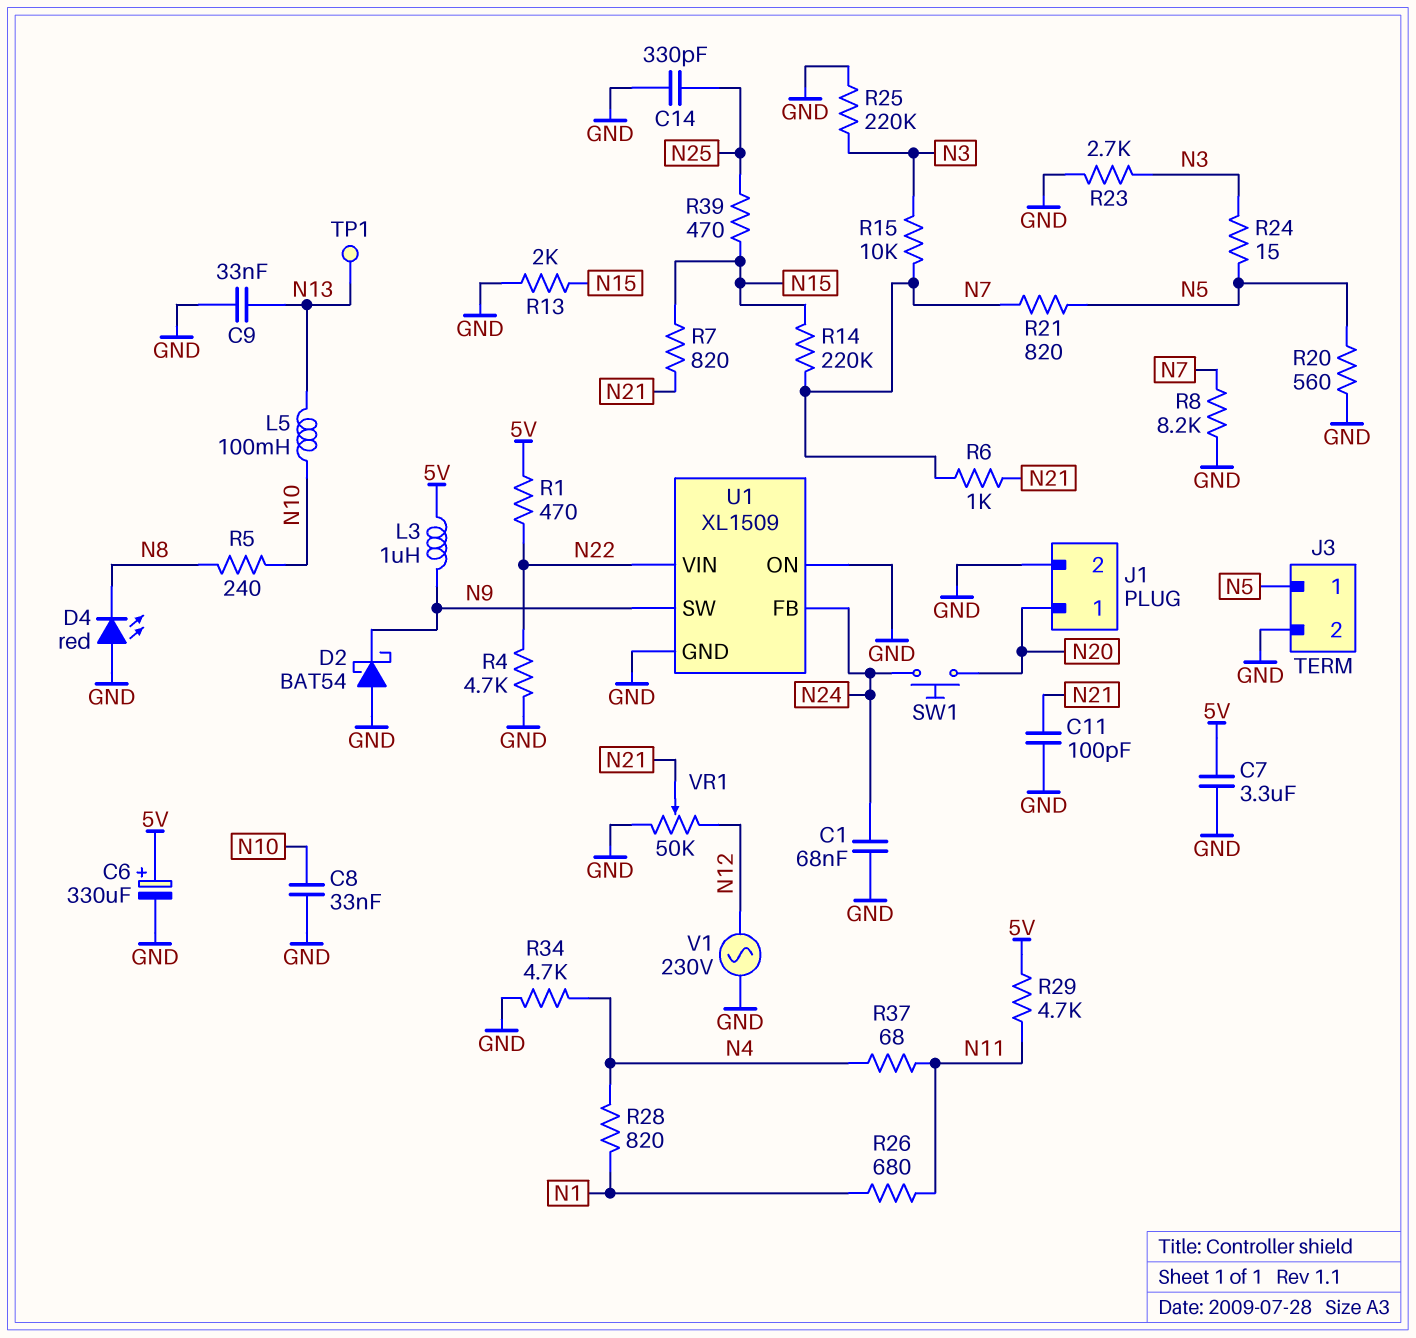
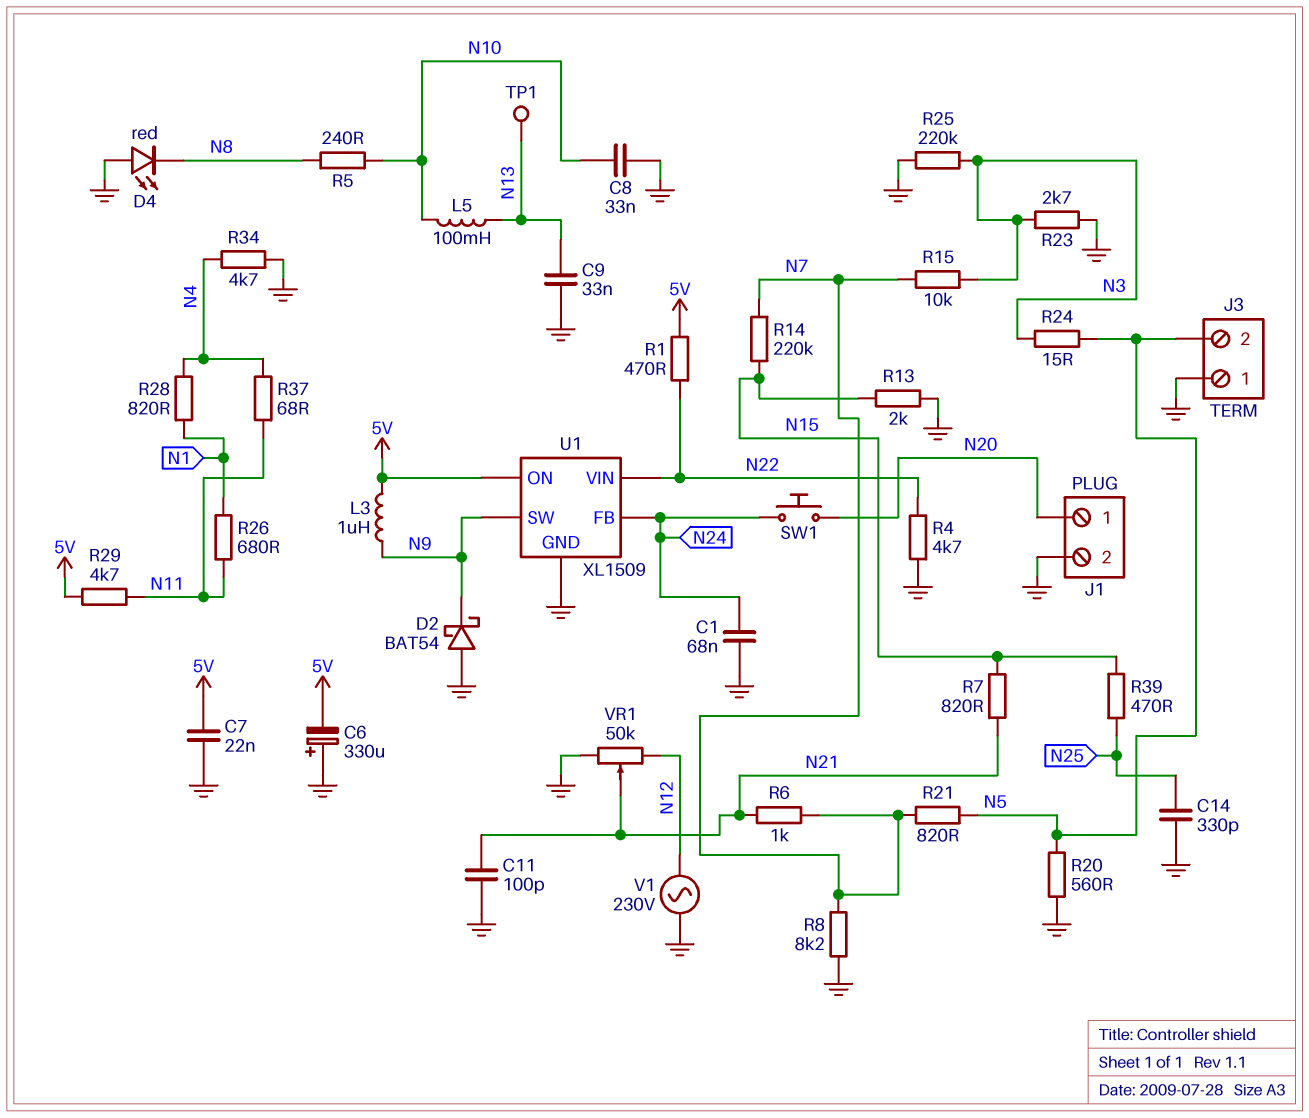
C6: 330uF (plus 5V, minus GND) -> 330uF (plus GND, minus 5V)
C7: 3.3uF (5V, GND) -> 22nF (5V, GND)
J3 pin 1: N5 -> GND
J3 pin 2: GND -> N5
U1 pin ON: GND -> 5V

